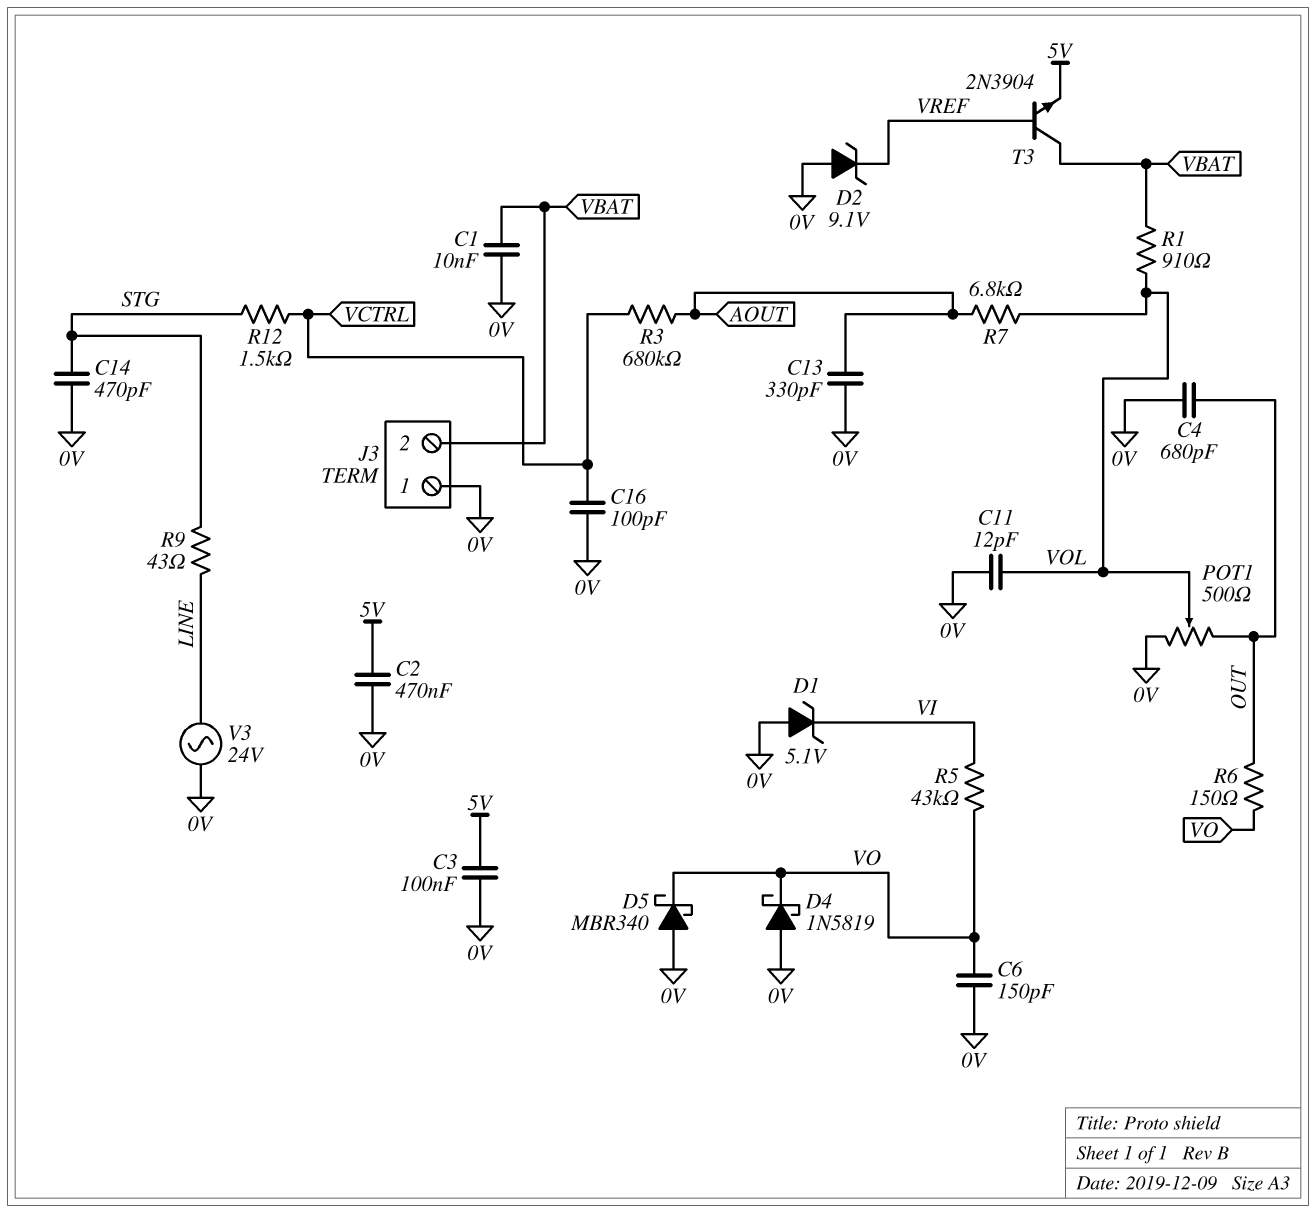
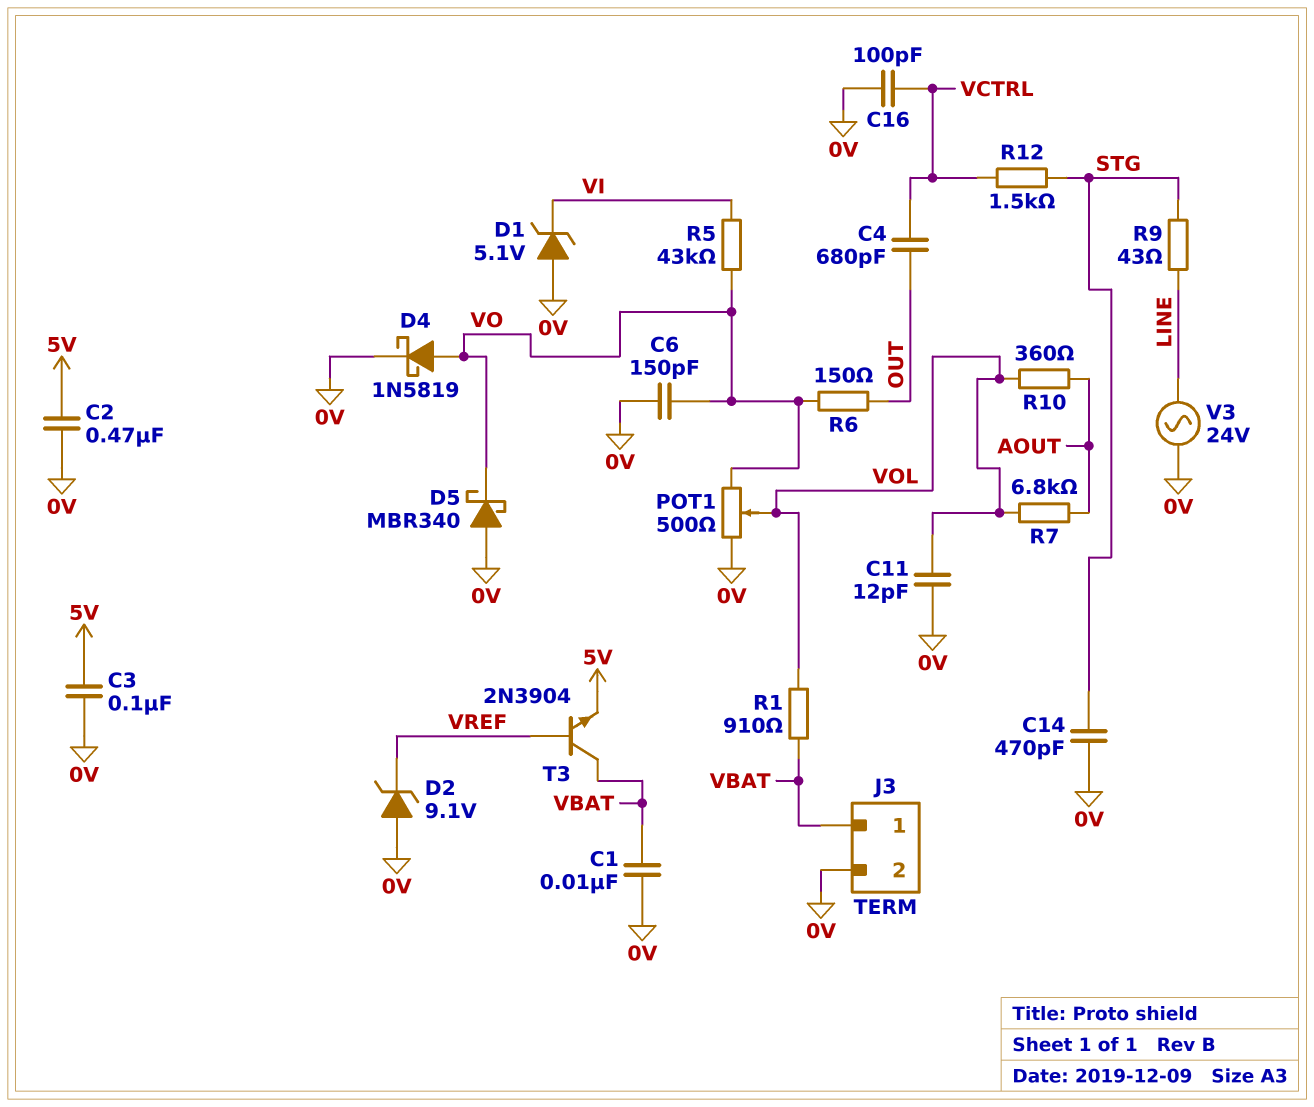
C4: 680pF (0V, OUT) -> 680pF (OUT, VCTRL)
C13: 330pF (0V, AOUT) -> none
D4: schottky 1N5819 (A 0V, K VO) -> schottky 1N5819 (A VO, K 0V)
J3 pin 1: 0V -> VBAT
J3 pin 2: VBAT -> 0V
POT1: 500 (0V, OUT, wiper VOL) -> 500 (0V, VO, wiper VOL)
R3: 680k (AOUT, VCTRL) -> none
R10: none -> 360 (AOUT, VOL)

